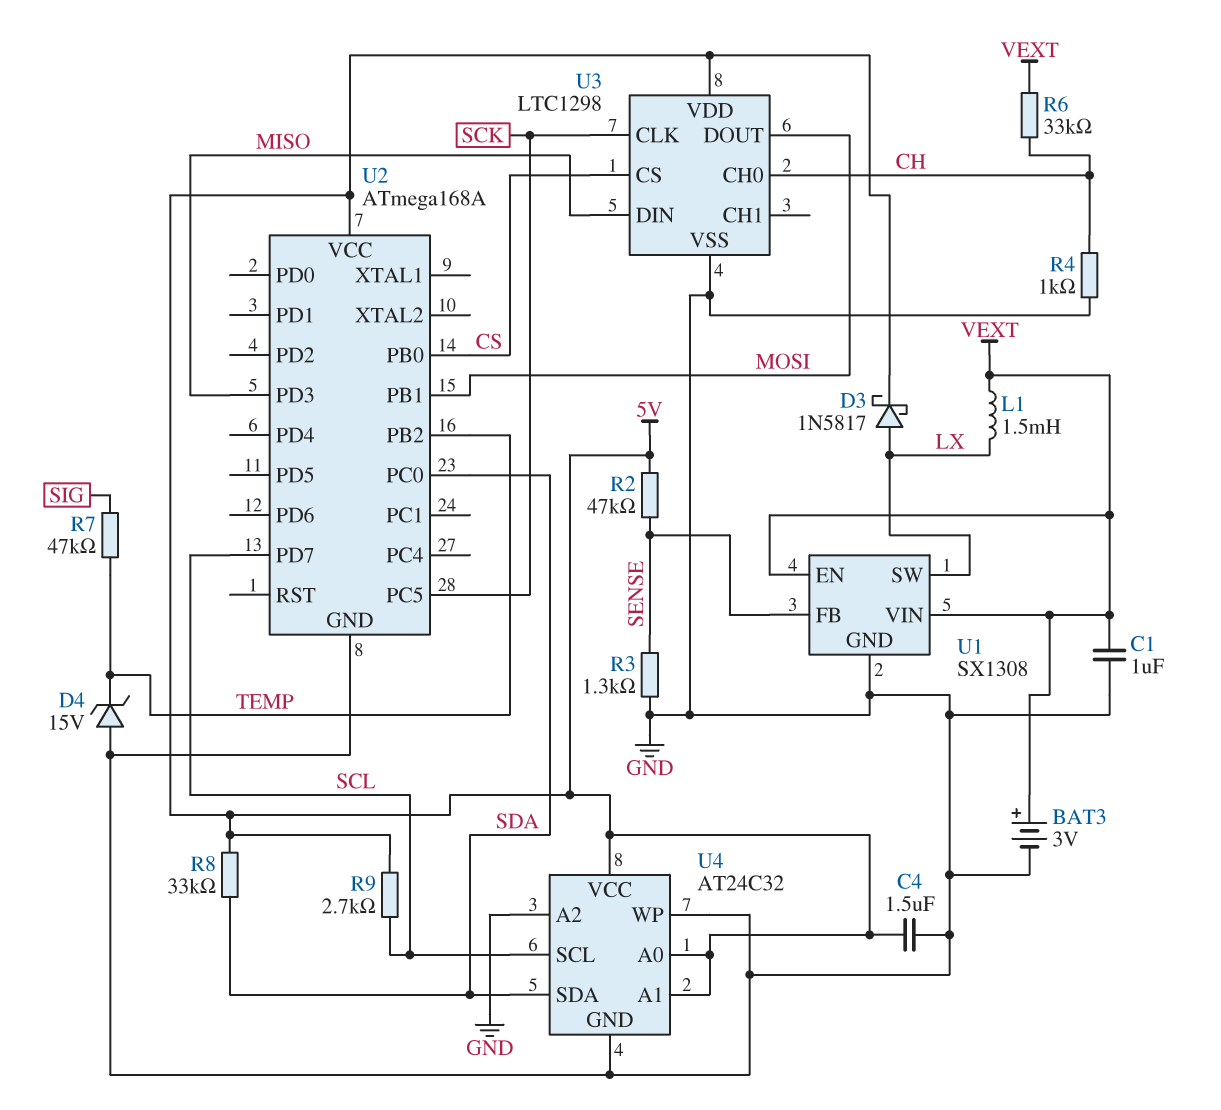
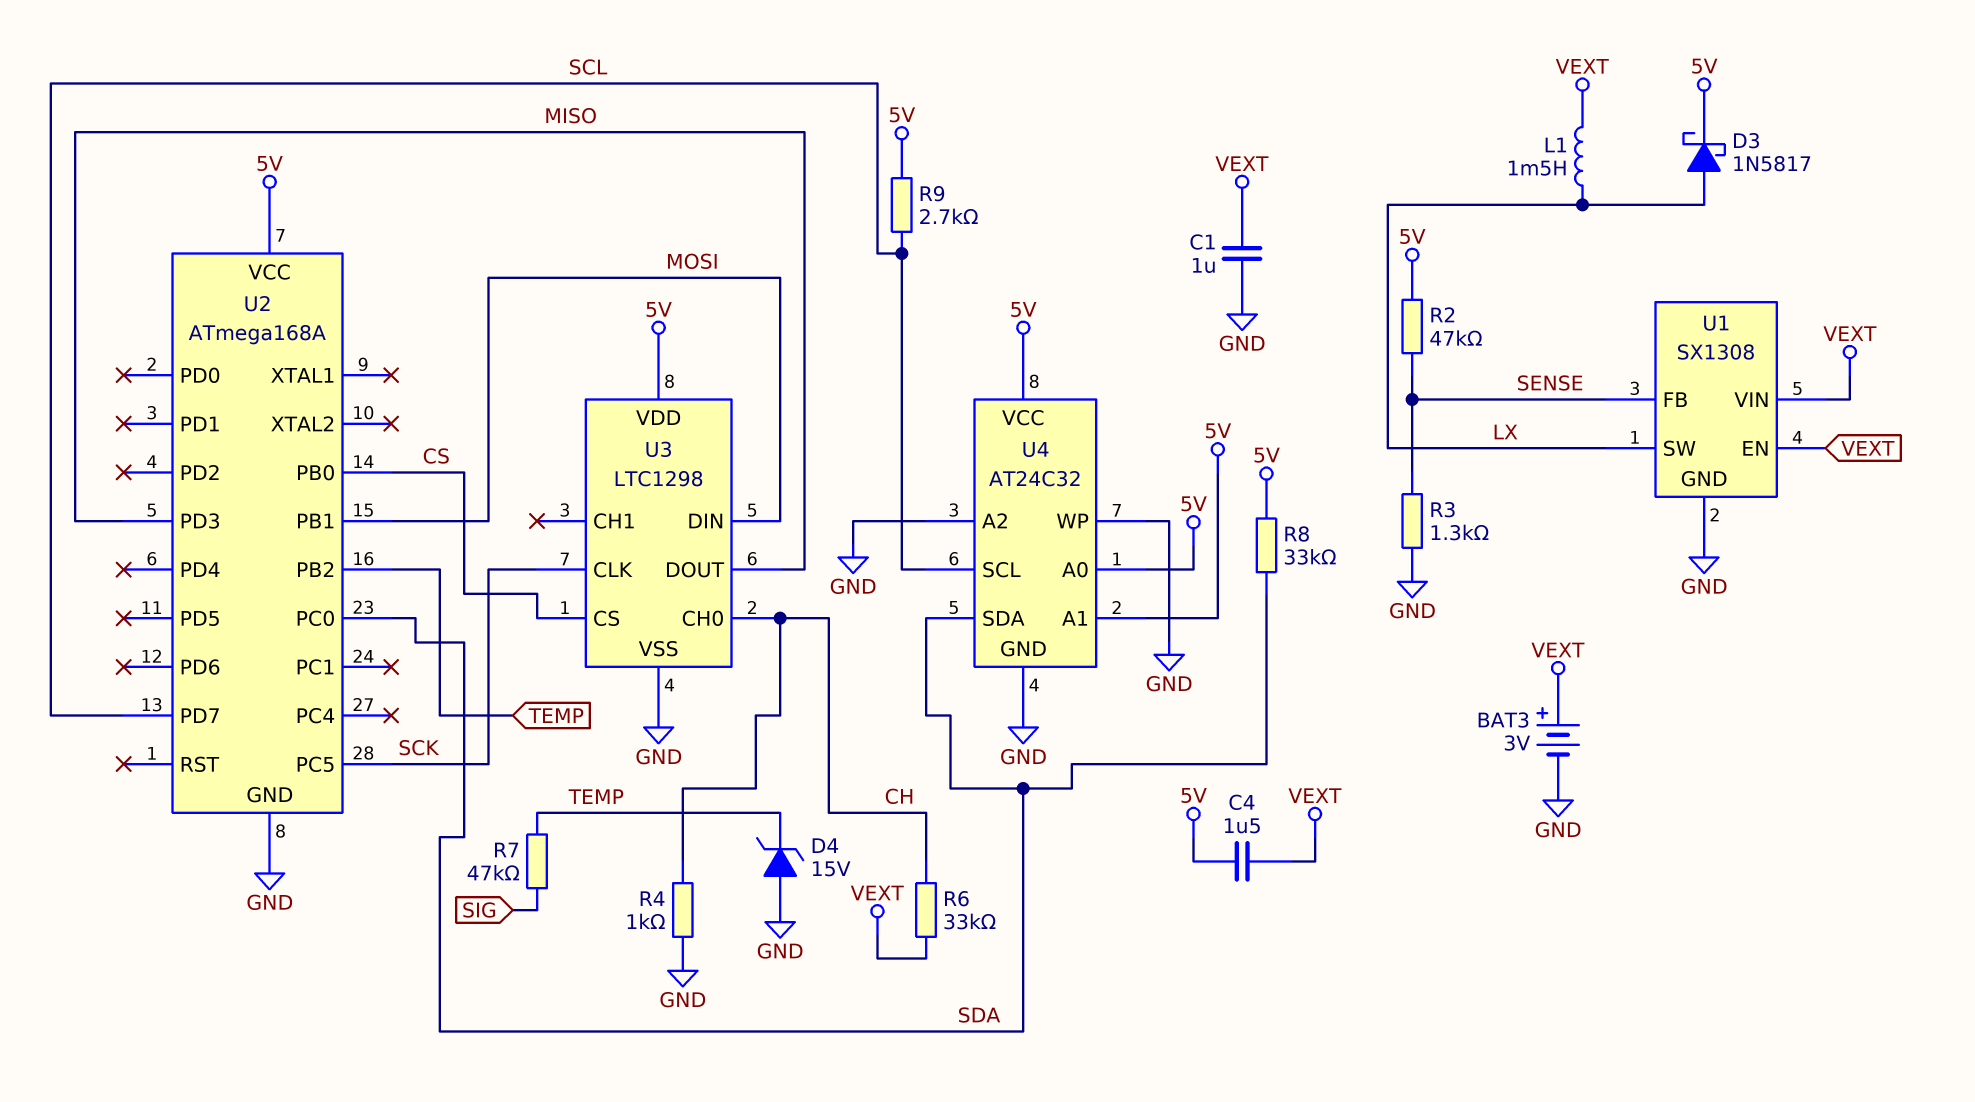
C4: 1.5uF (5V, GND) -> 1.5uF (5V, VEXT)
U3 pin DIN: MISO -> MOSI
U3 pin DOUT: MOSI -> MISO

